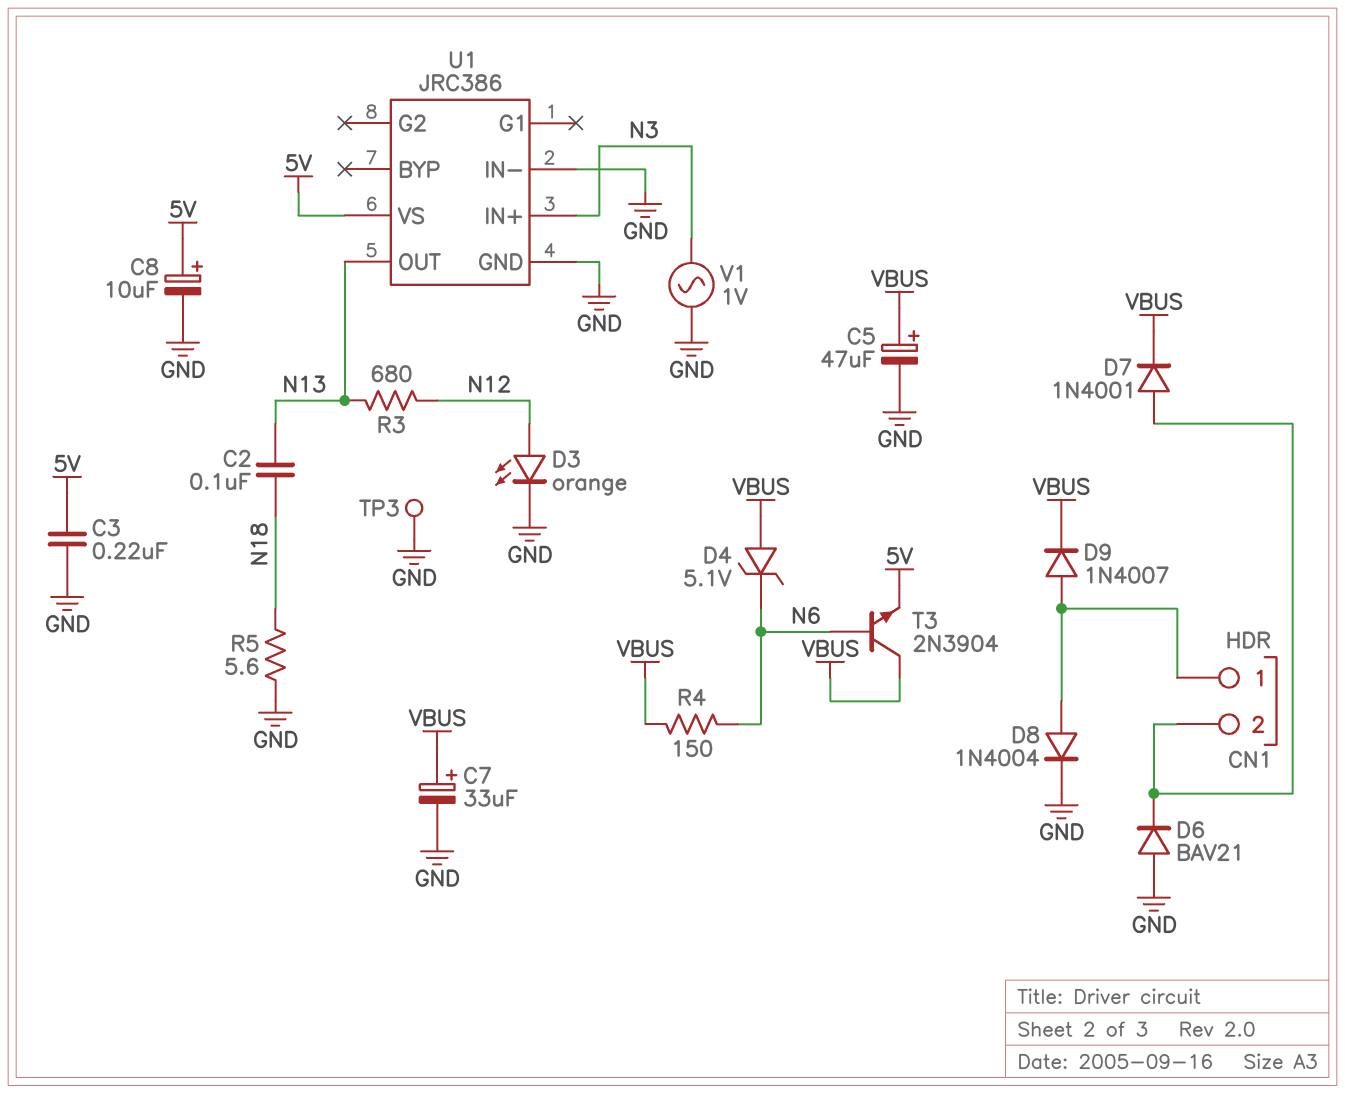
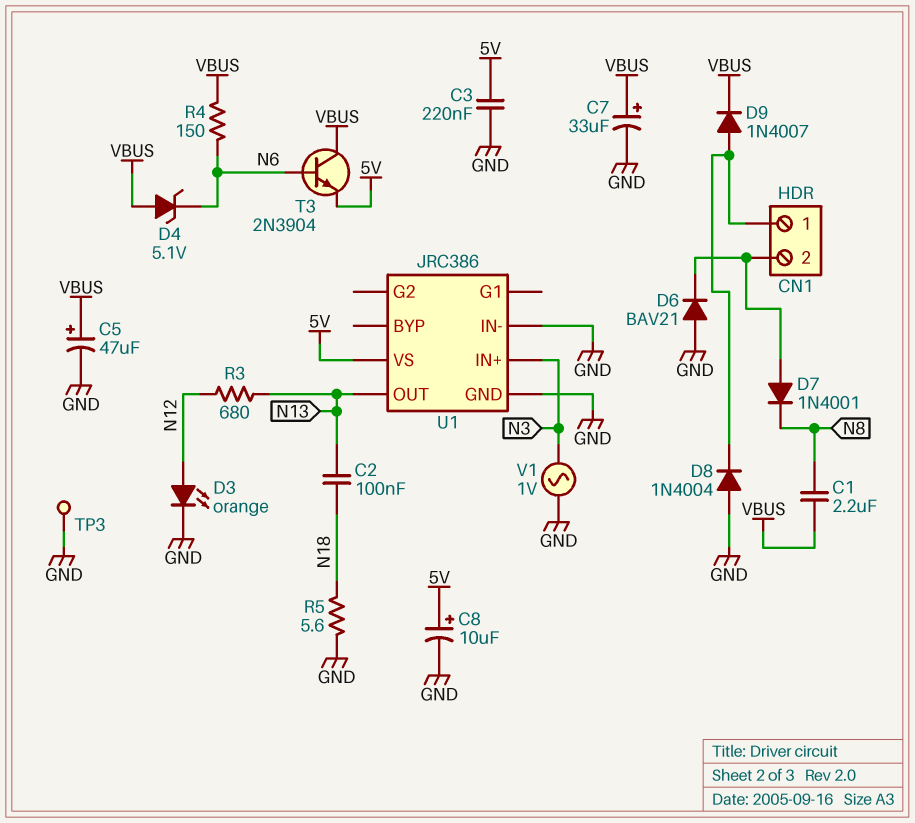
C1: none -> 2.2uF (N8, VBUS)
D7: diode 1N4001 (A CN1/2, K VBUS) -> diode 1N4001 (A CN1/2, K N8)
D8: diode 1N4004 (A CN1/1, K GND) -> diode 1N4004 (A GND, K CN1/1)

